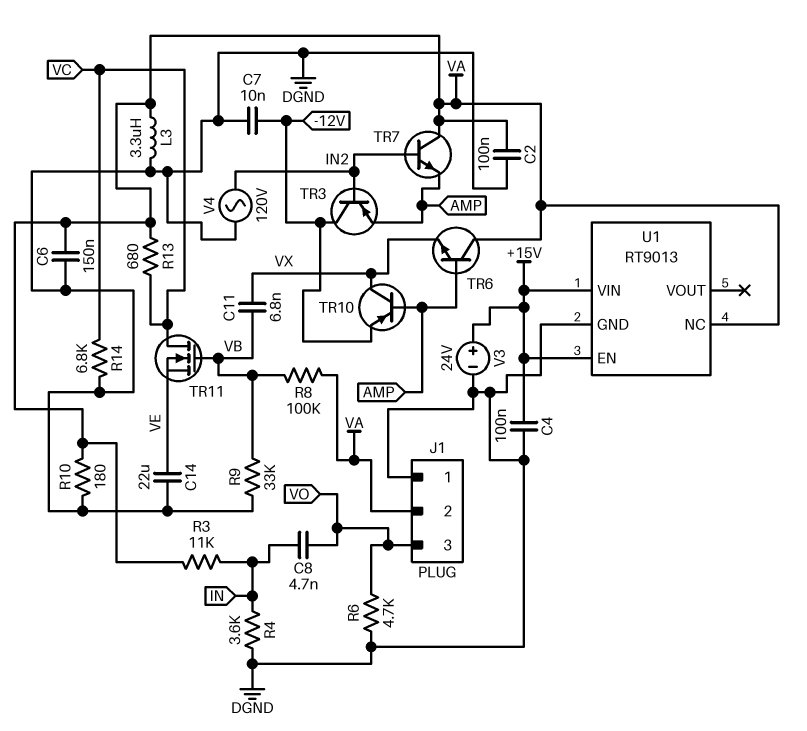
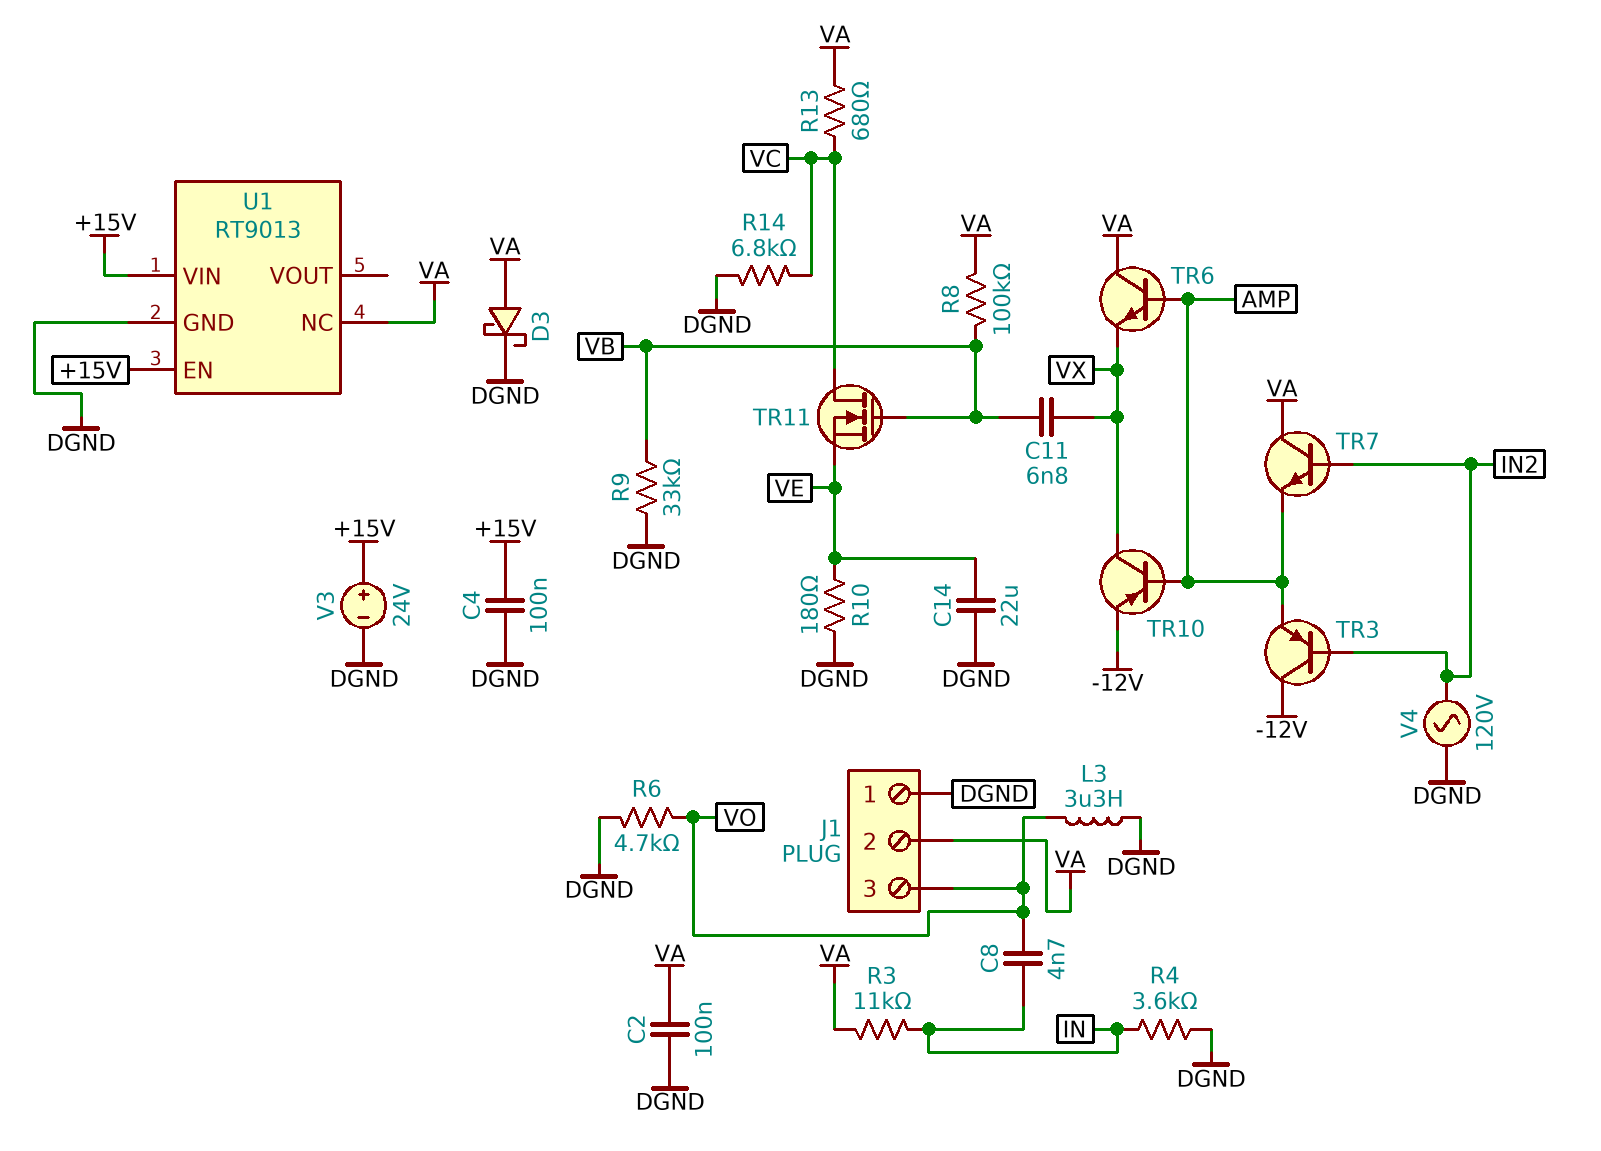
C6: 150nF (DGND, VA) -> none
C7: 10nF (-12V, DGND) -> none
D3: none -> schottky (A VA, K DGND)
L3: 3.3uH (DGND, VA) -> 3.3uH (DGND, VO)
R10: 180 (DGND, VA) -> 180 (DGND, VE)

